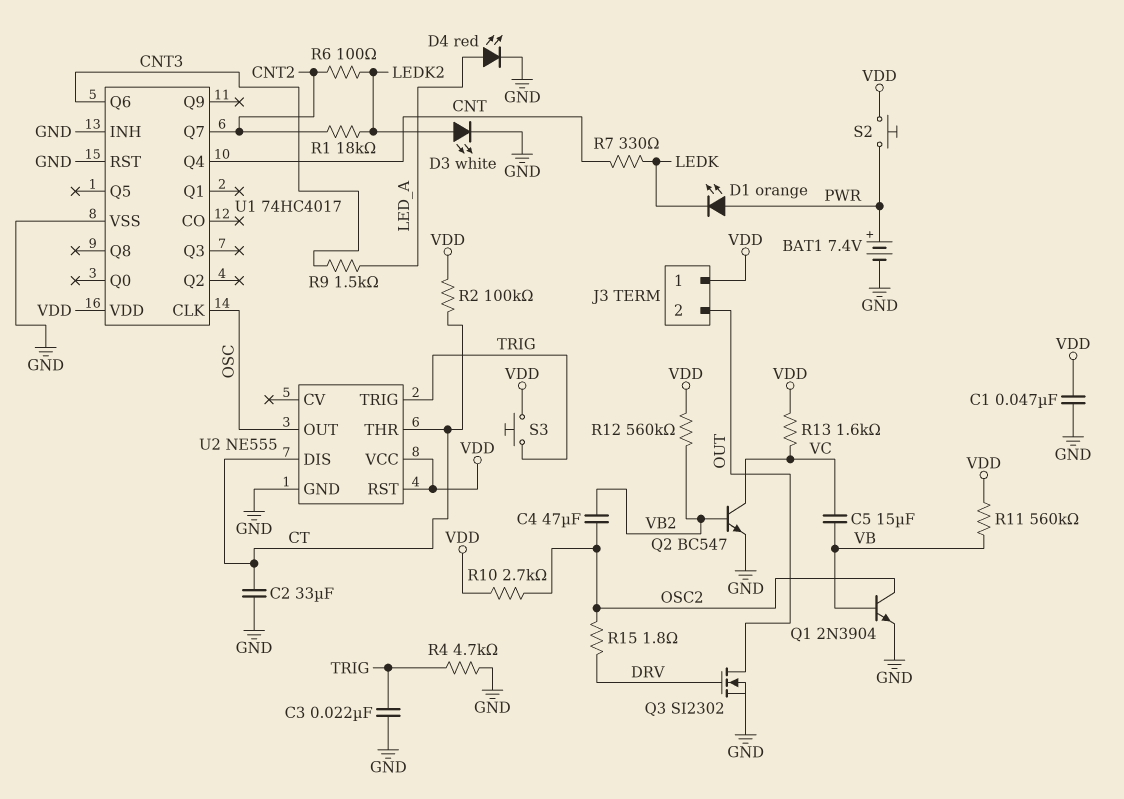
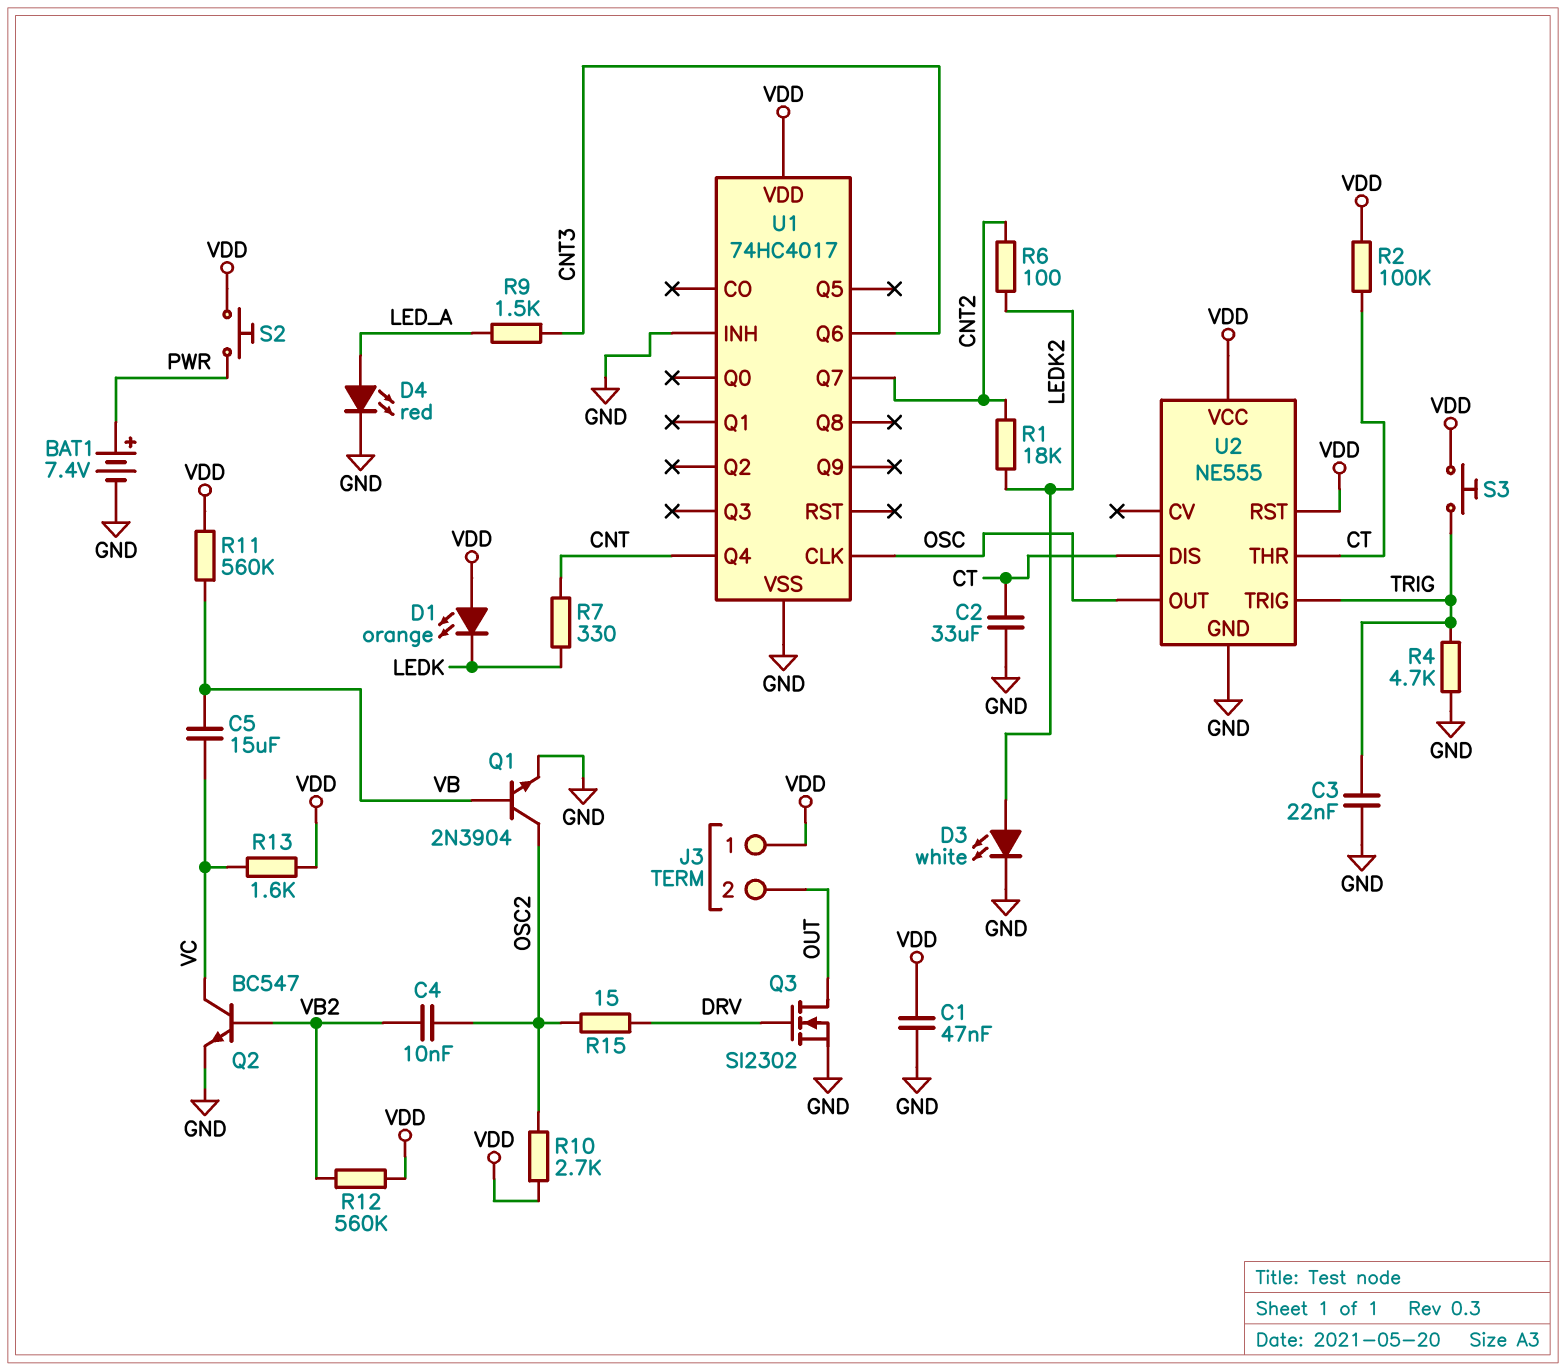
C4: 47uF (OSC2, VB2) -> 10nF (OSC2, VB2)
D1: LED orange (A PWR, K LEDK) -> LED orange (A VDD, K LEDK)
R15: 1.8 (DRV, OSC2) -> 15 (DRV, OSC2)
U1 pin RST: GND -> none

